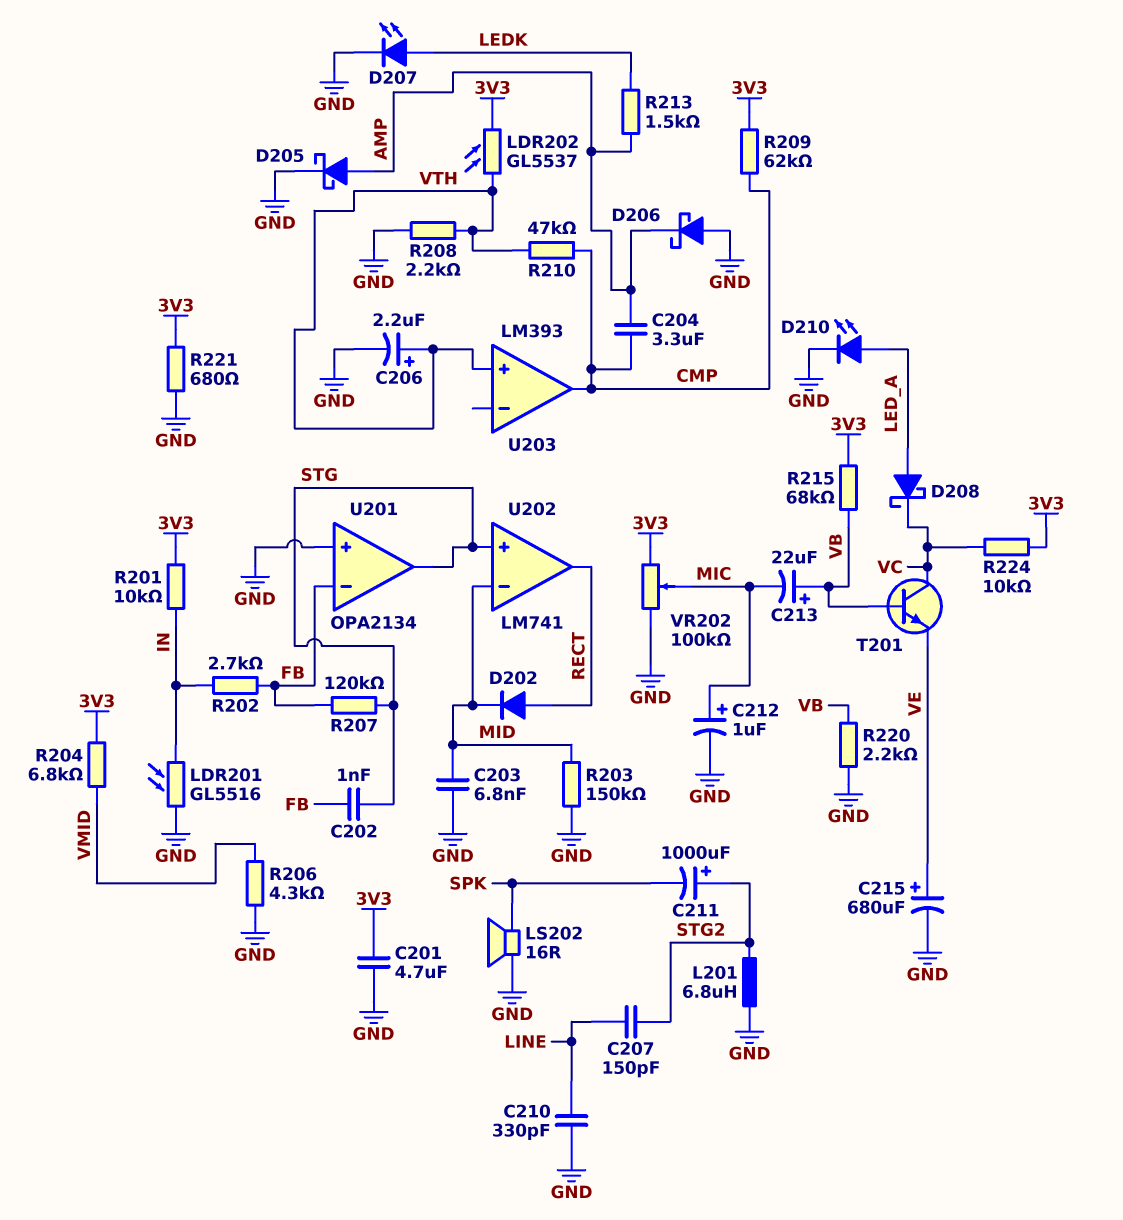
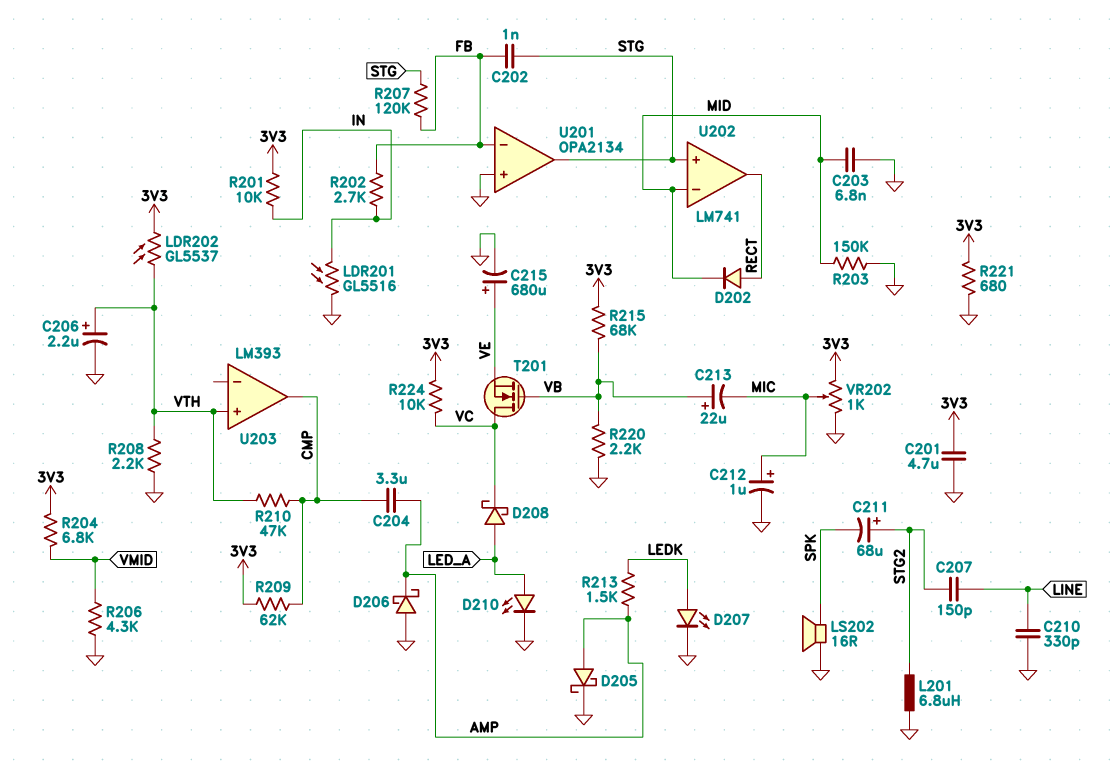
C211: 1000uF (plus STG2, minus SPK) -> 68uF (plus STG2, minus SPK)
T201: NPN (B VB, C VC, E VE) -> NMOS (G VB, D VC, S VE)
VR202: 100k (3V3, GND, wiper MIC) -> 1k (3V3, GND, wiper MIC)

